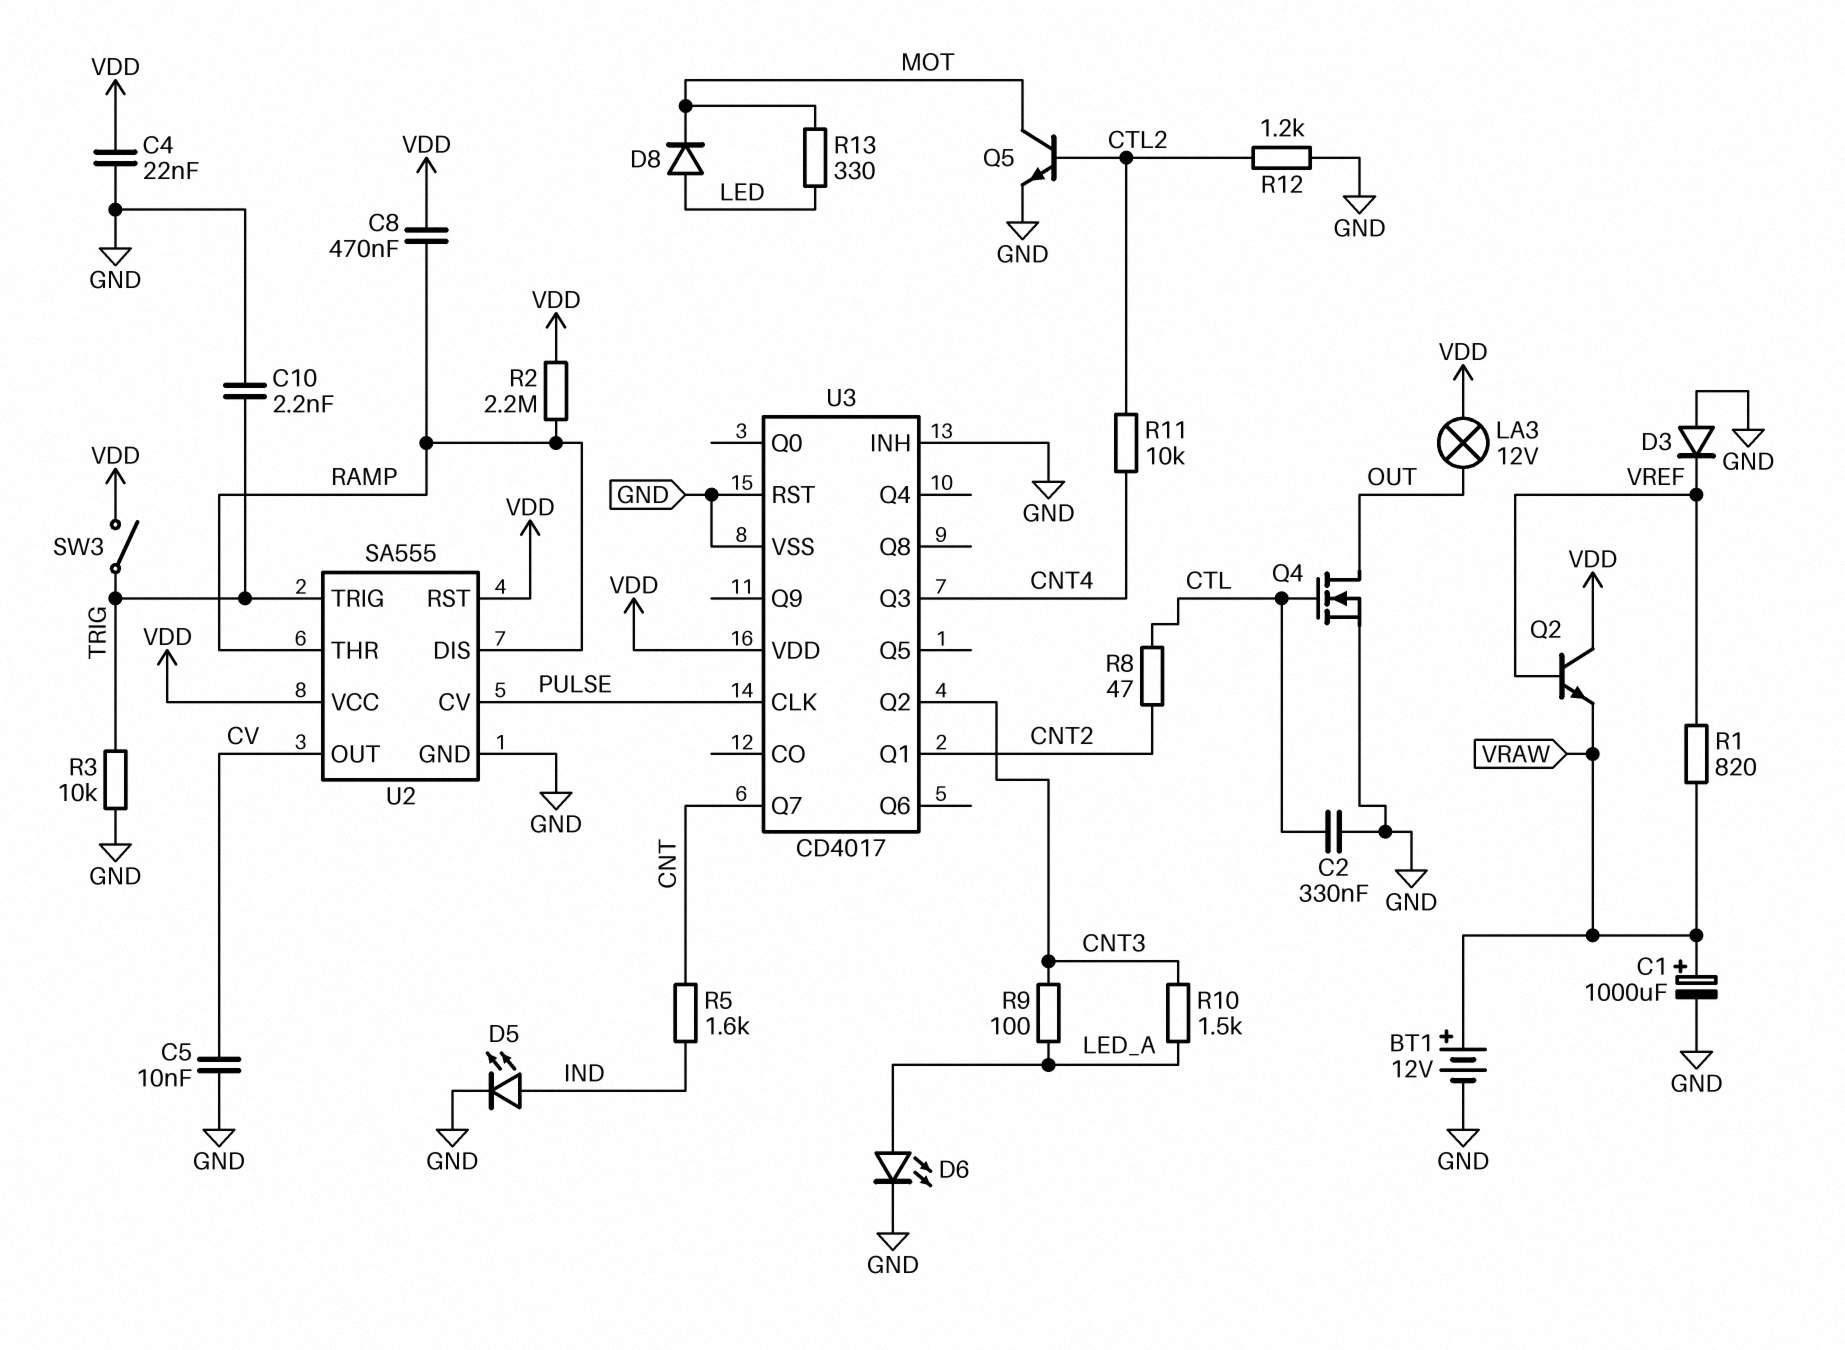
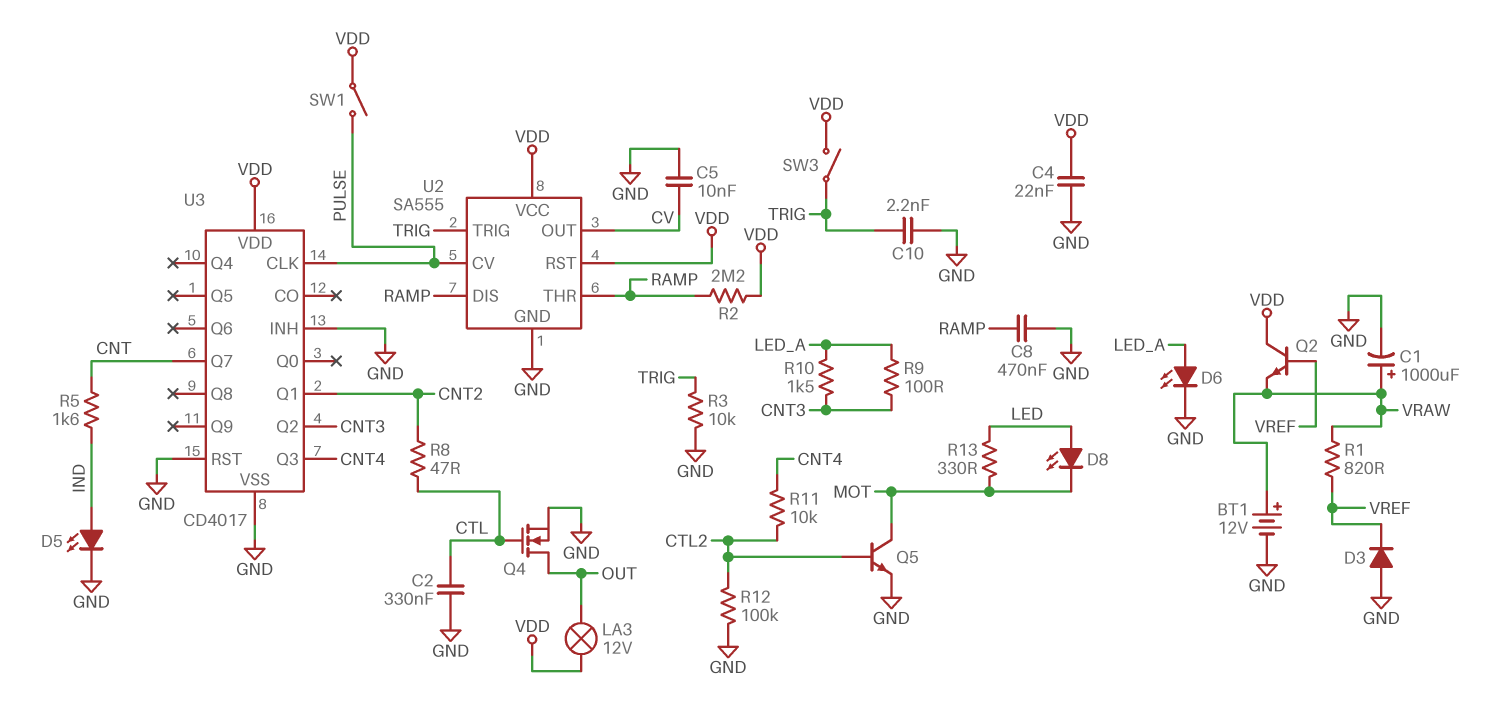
C8: 470nF (RAMP, VDD) -> 470nF (GND, RAMP)
D8: diode (A LED, K MOT) -> LED (A LED, K MOT)
R12: 1.2k (CTL2, GND) -> 100k (CTL2, GND)
SW1: none -> switch (PULSE, VDD)

